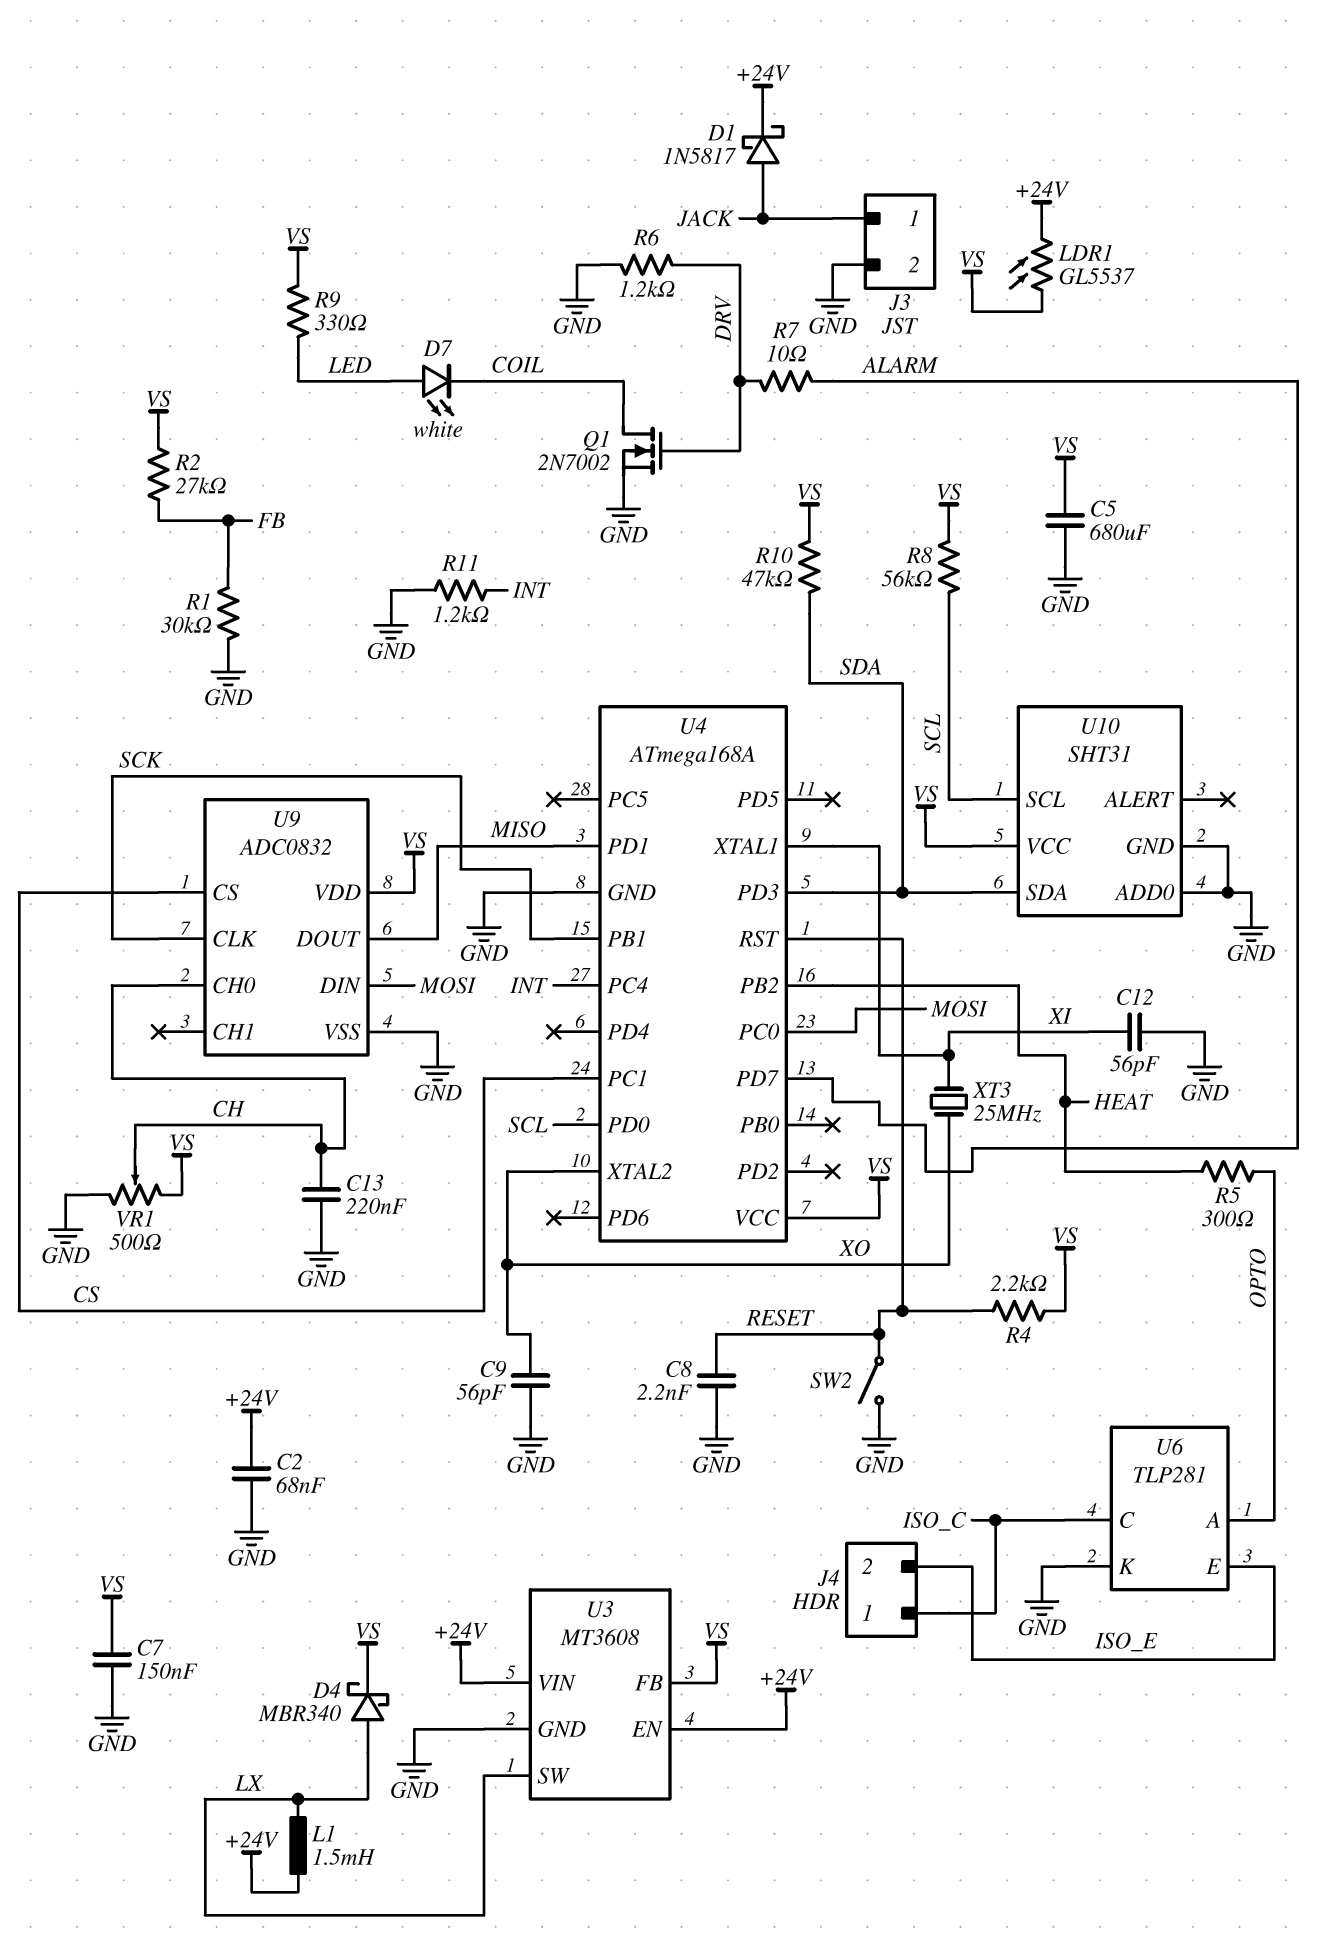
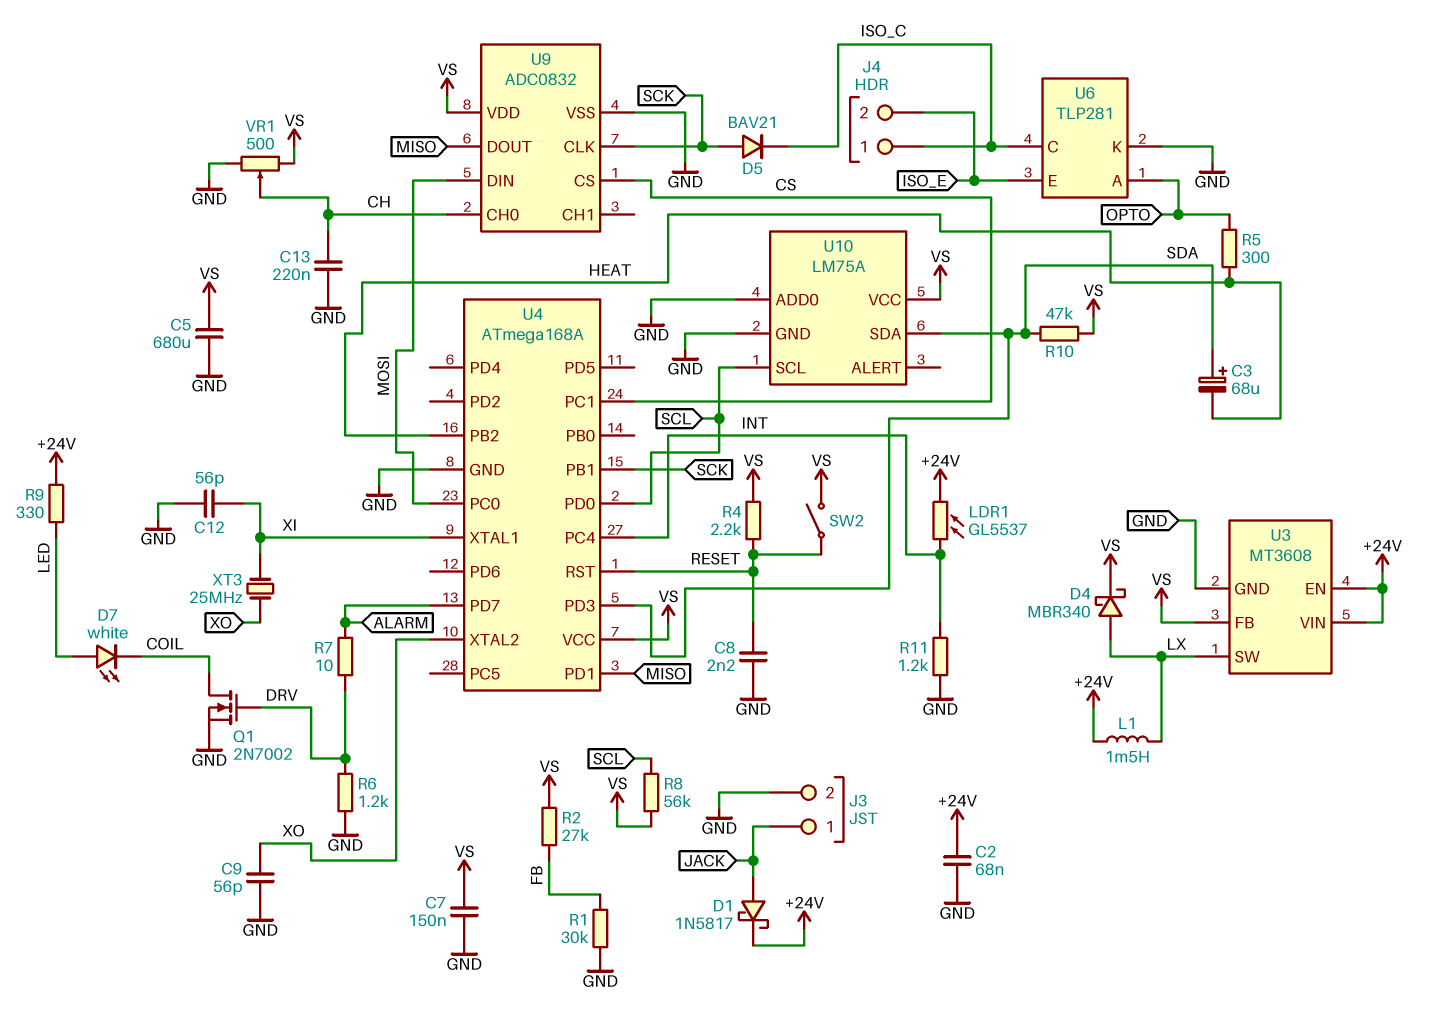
C3: none -> 68uF (plus SDA, minus HEAT)
D5: none -> diode BAV21 (A SCK, K ISO_C)
LDR1: GL5537 (+24V, VS) -> GL5537 (+24V, INT)
R9: 330 (LED, VS) -> 330 (+24V, LED)
SW2: switch (GND, RESET) -> switch (RESET, VS)
U10: SHT31 -> LM75A

